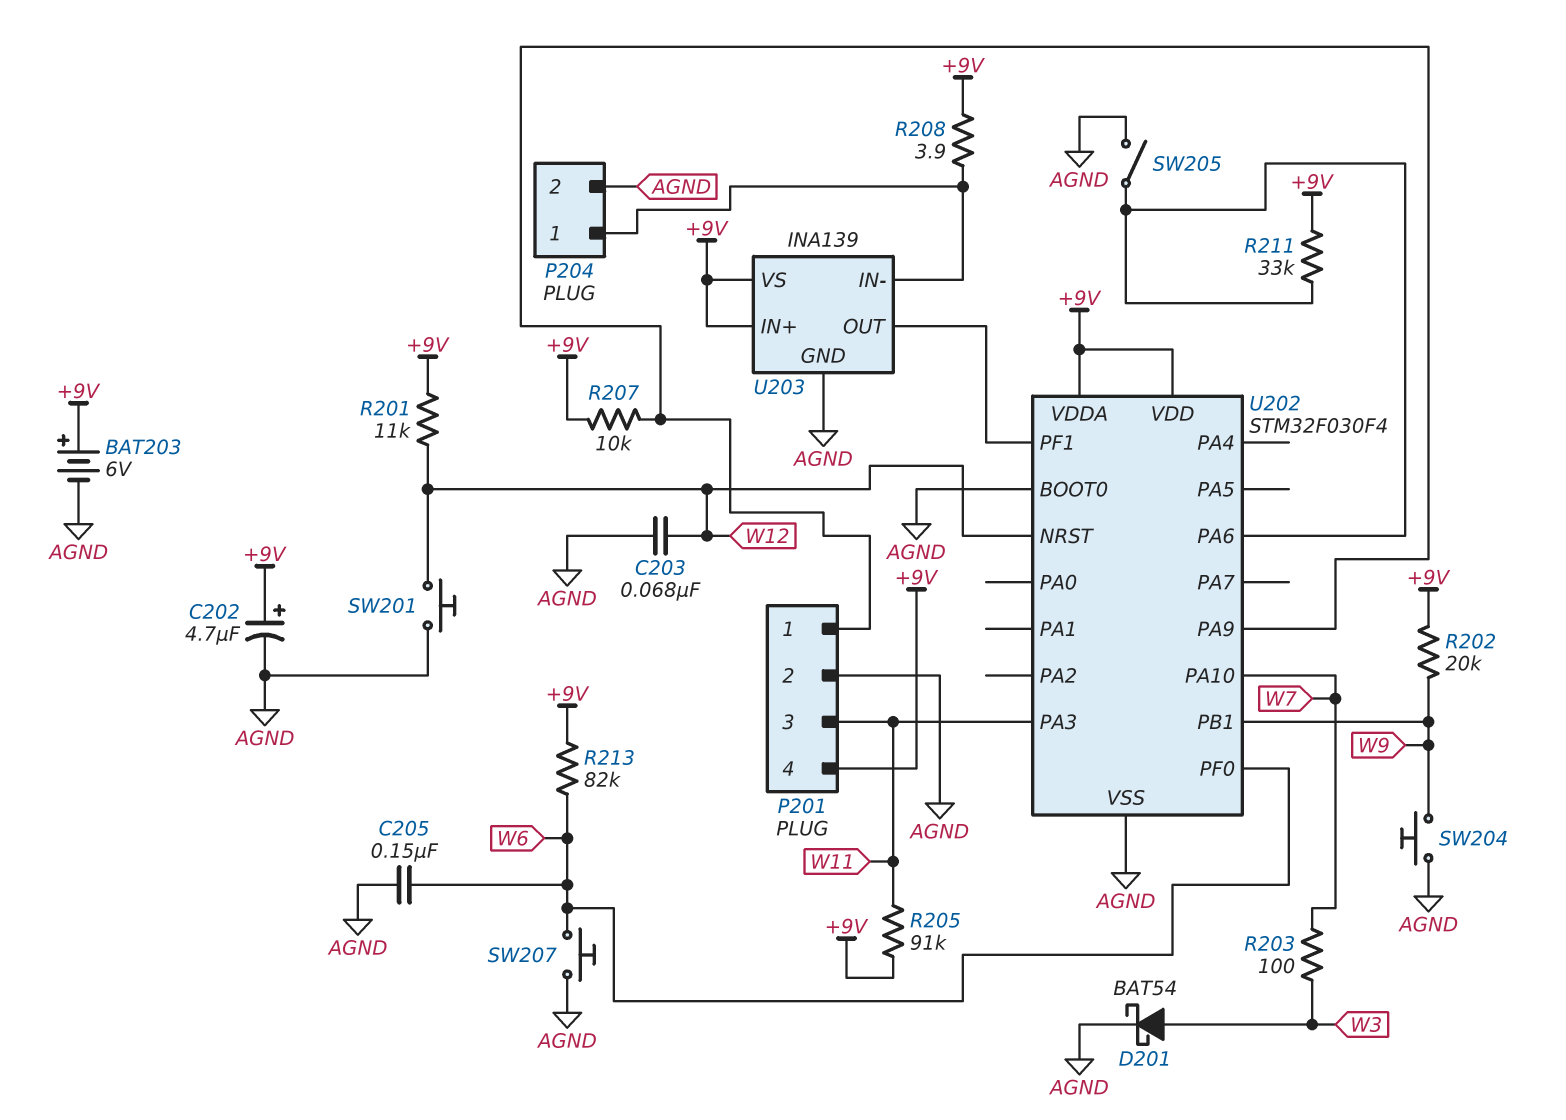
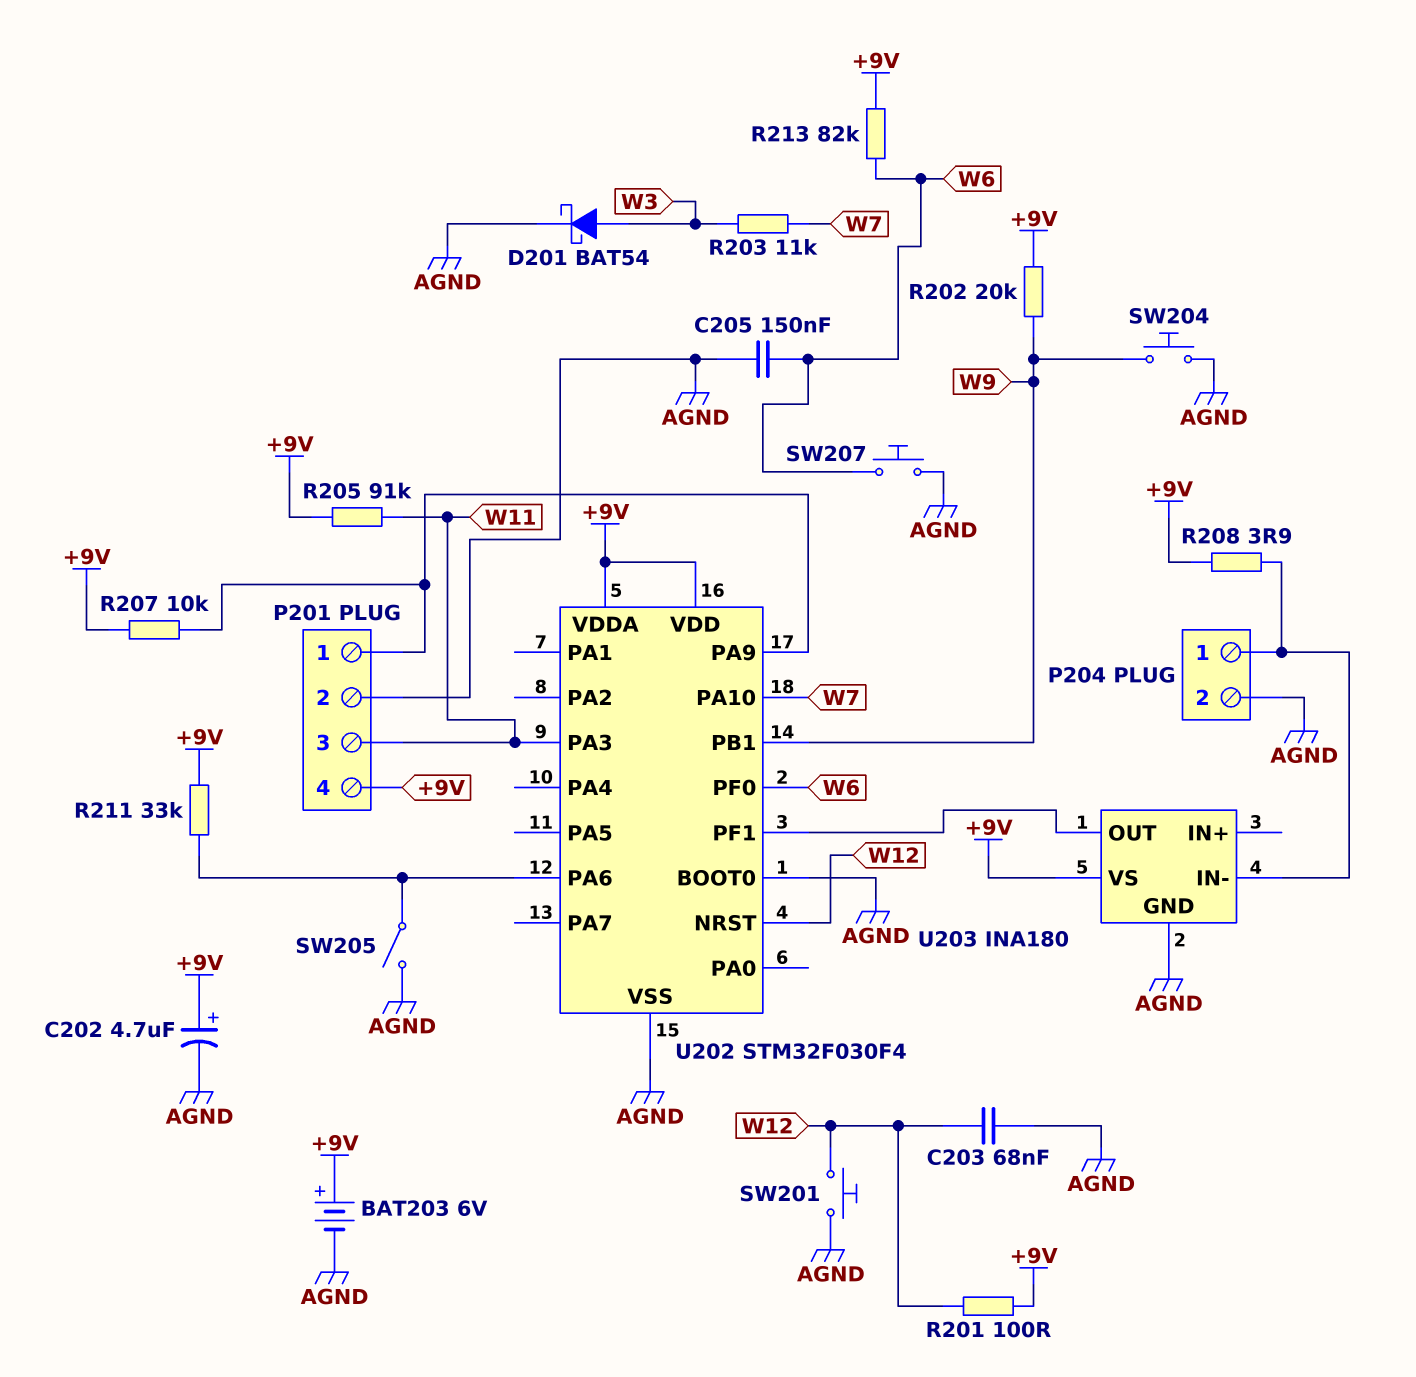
R201: 11k (+9V, W12) -> 100 (+9V, W12)
R203: 100 (W3, W7) -> 11k (W3, W7)
U203: INA139 -> INA180
U203 pin IN+: +9V -> none

